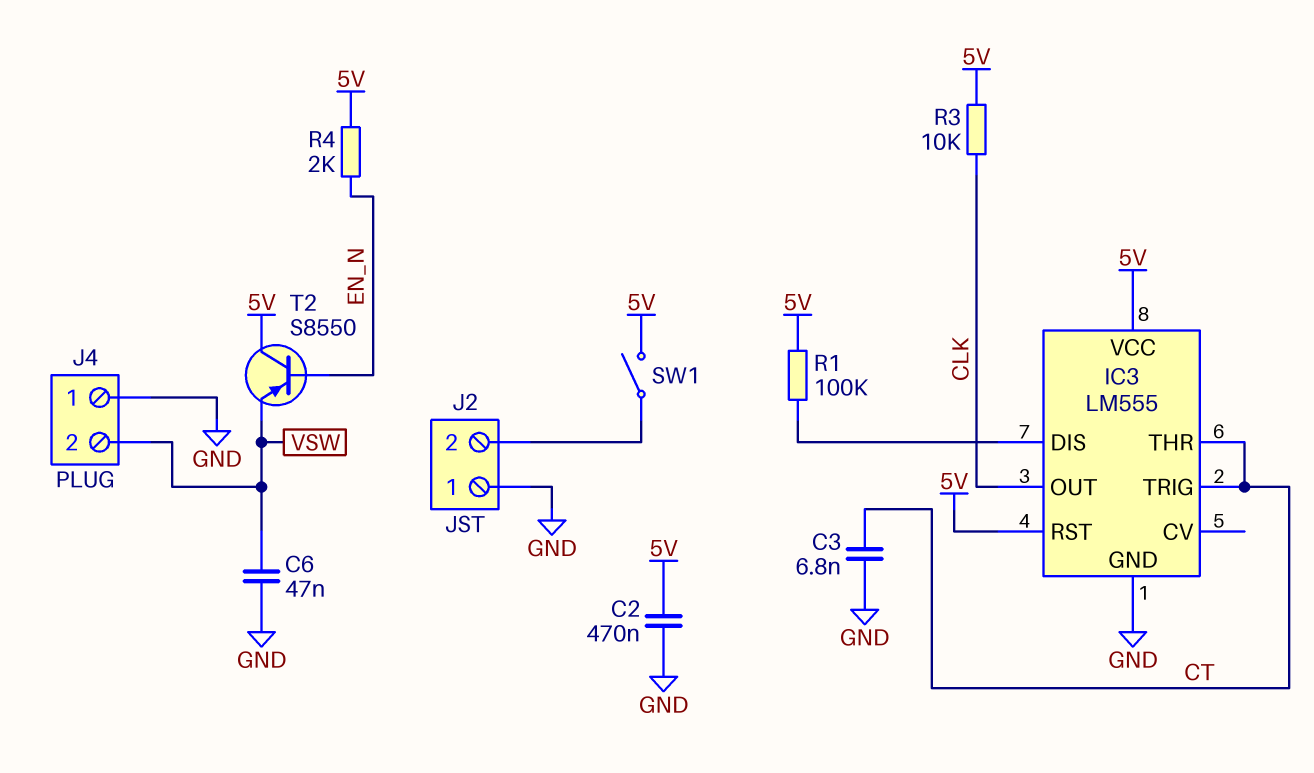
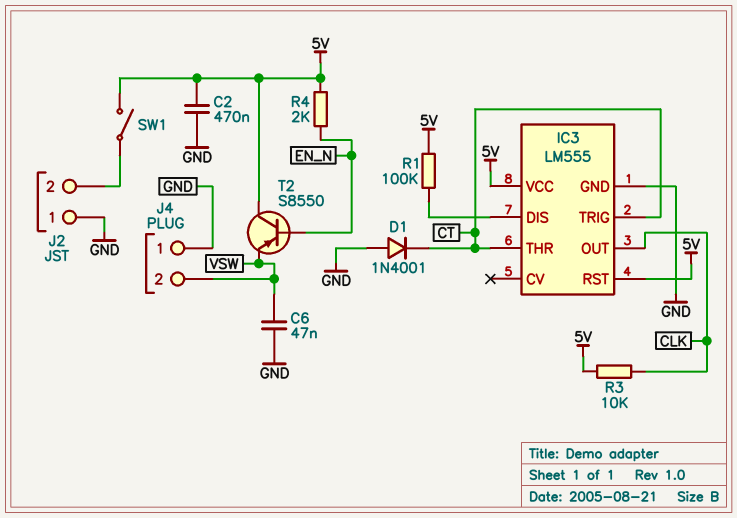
C3: 6.8nF (CT, GND) -> none
D1: none -> diode 1N4001 (A GND, K CT)

